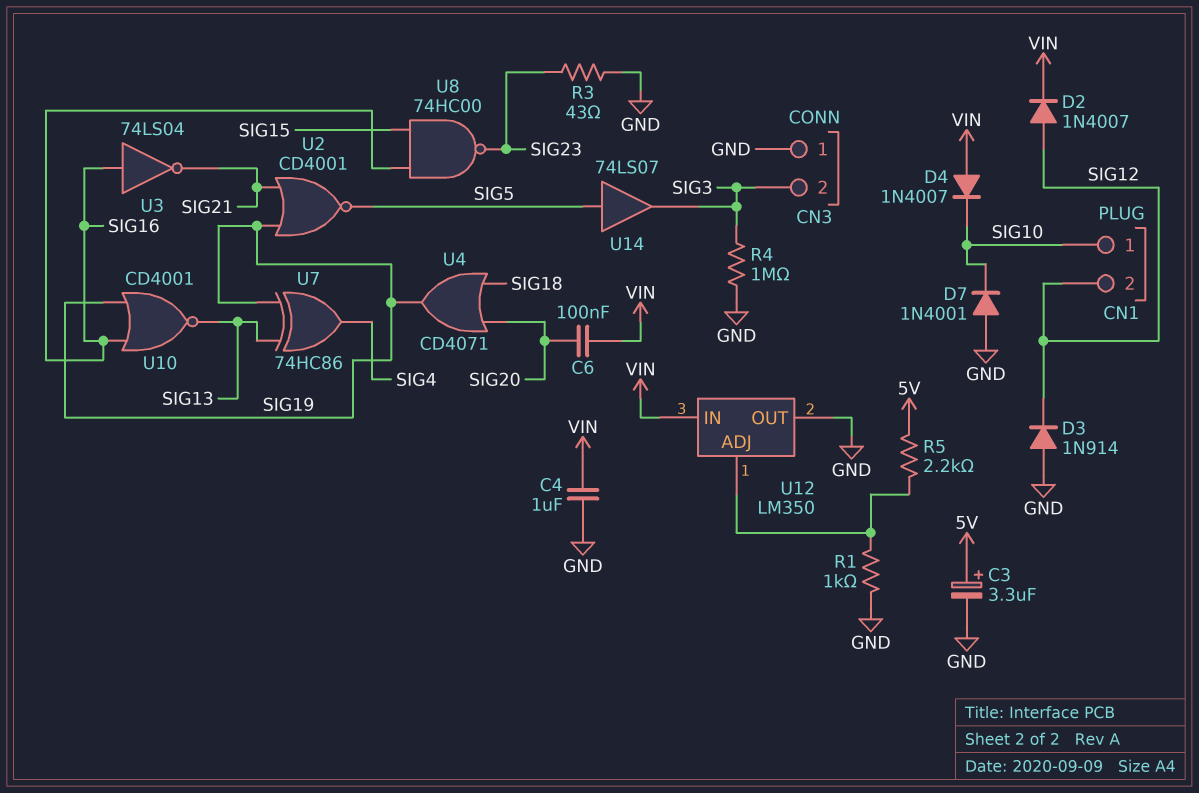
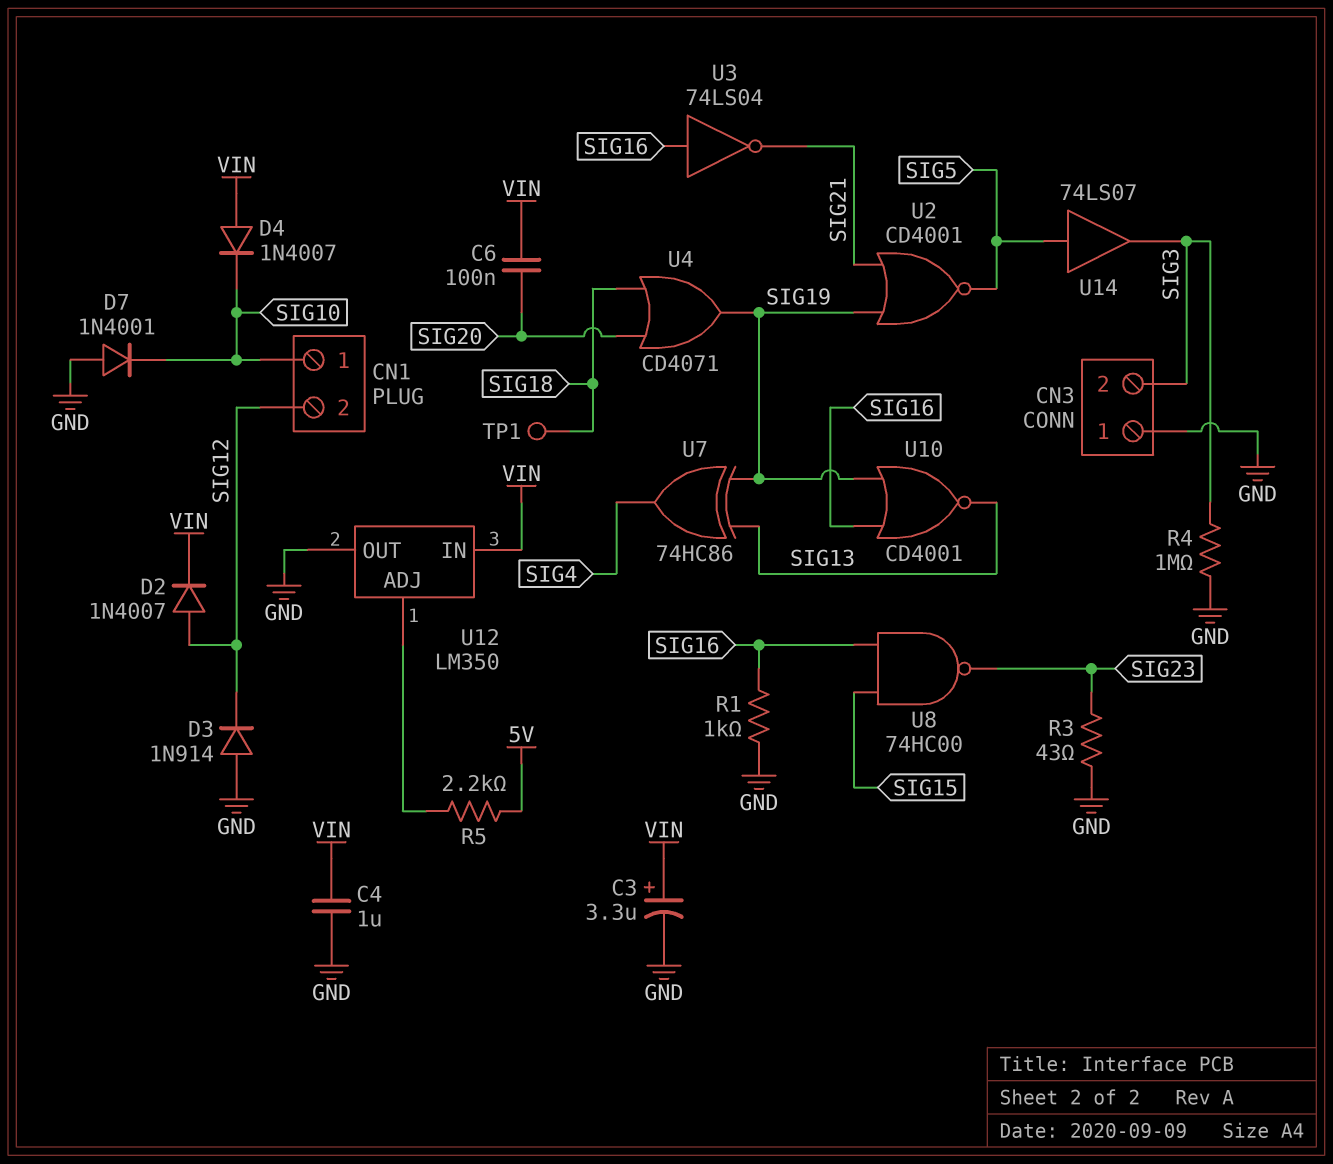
C3: 3.3uF (plus 5V, minus GND) -> 3.3uF (plus VIN, minus GND)
R1: 1k (GND, U12/ADJ) -> 1k (GND, SIG16)
TP1: none -> test point (SIG18)

